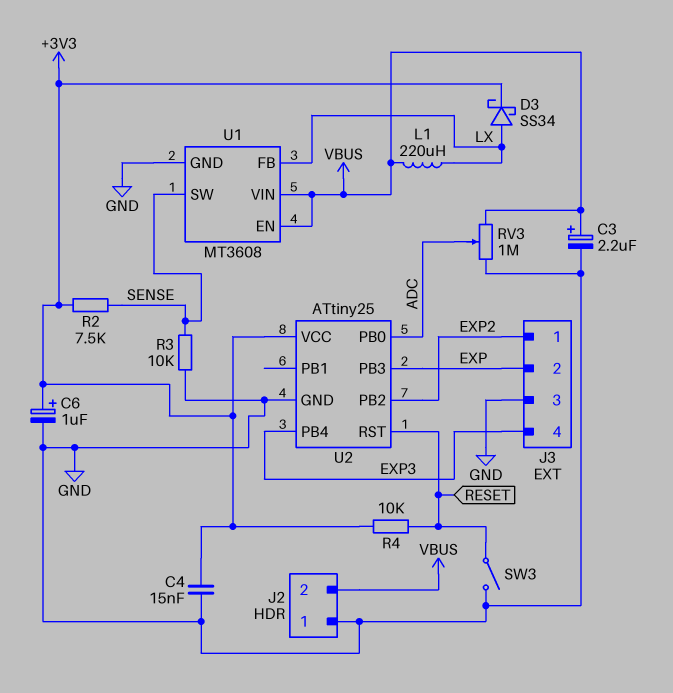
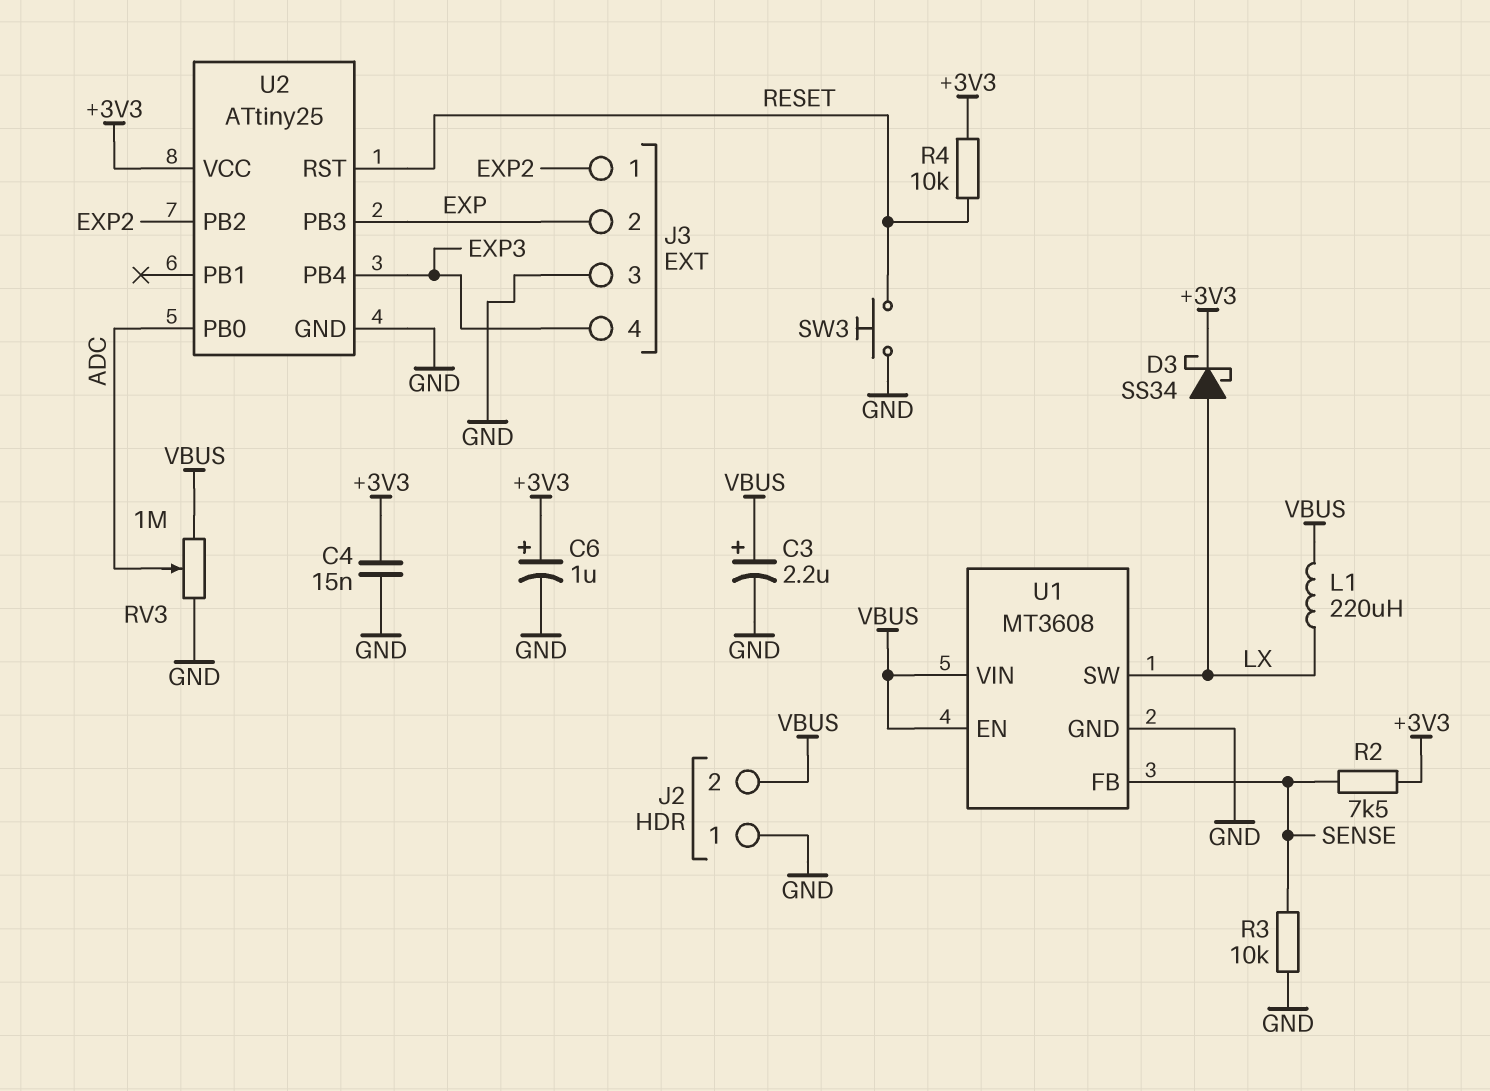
SW3: switch (GND, RESET) -> button (GND, RESET)
U1 pin FB: LX -> SENSE
U1 pin SW: SENSE -> LX

